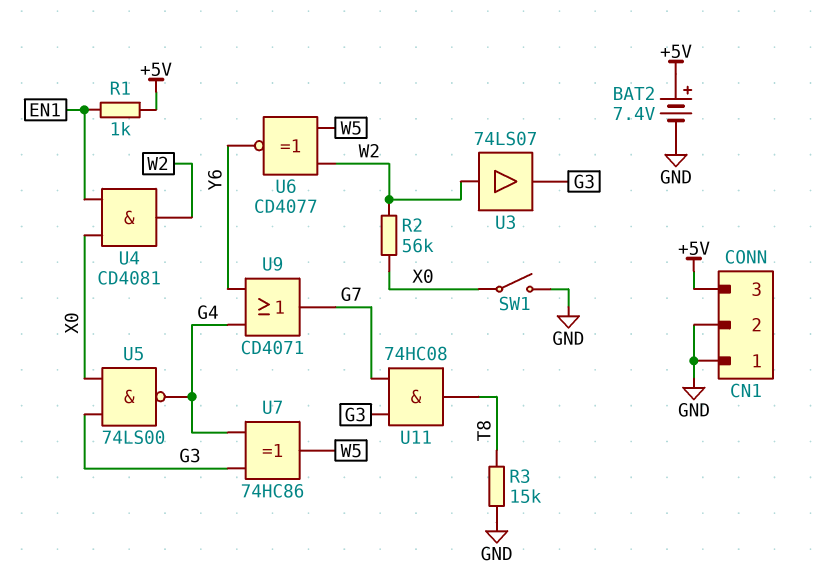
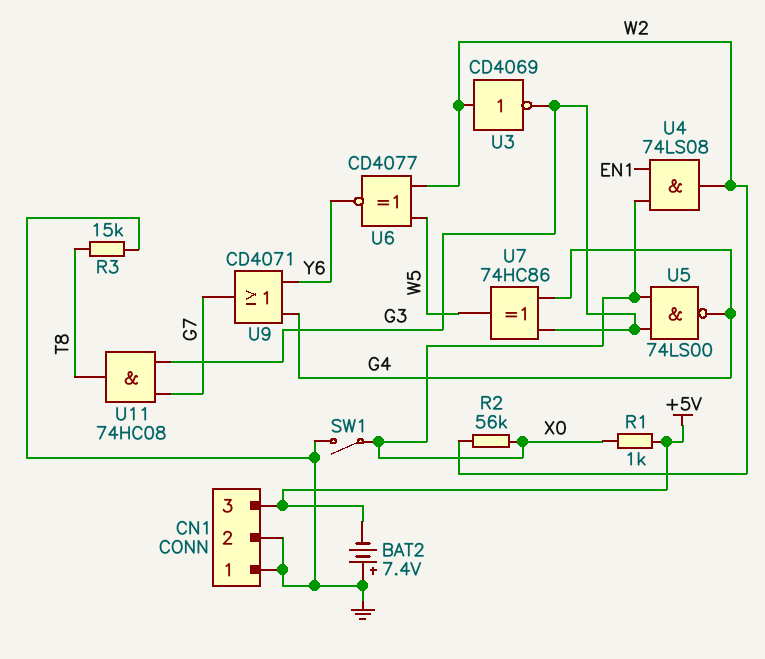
BAT2: 7.4V (plus +5V, minus GND) -> 7.4V (plus GND, minus +5V)
R1: 1k (+5V, EN1) -> 1k (+5V, X0)
U3: buffer 74LS07 (in W2, out G3) -> NOT CD4069 (in W2, out G3)
U4: AND CD4081 (in EN1, in X0, out W2) -> AND 74LS08 (in EN1, in X0, out W2)

